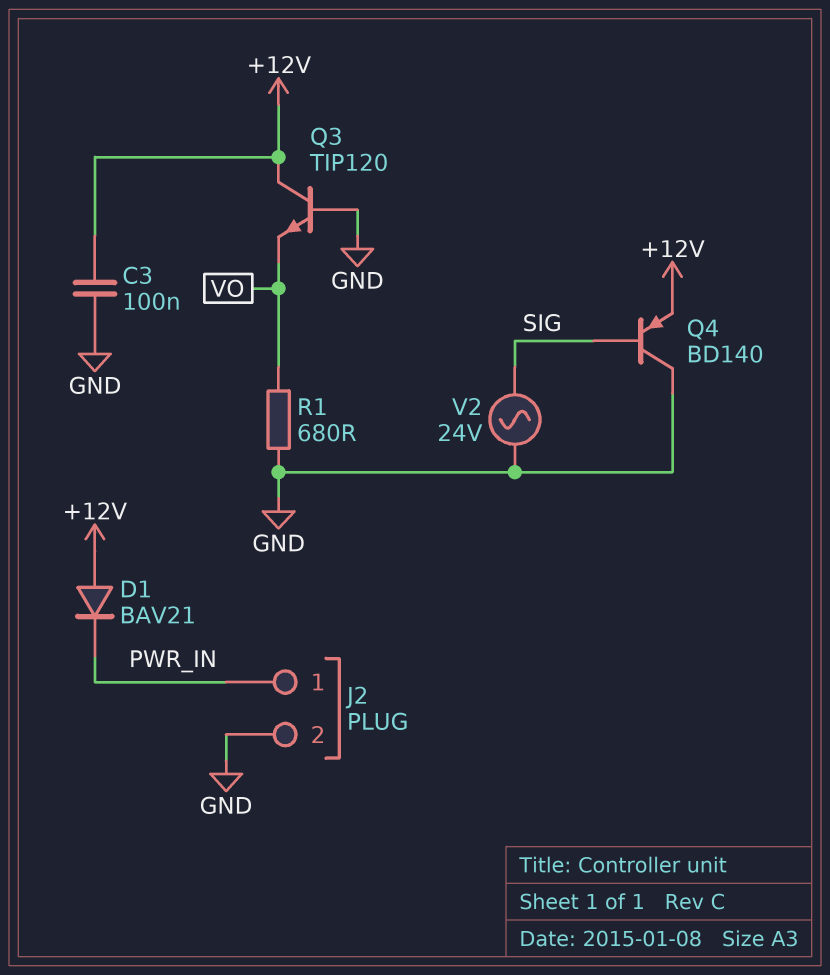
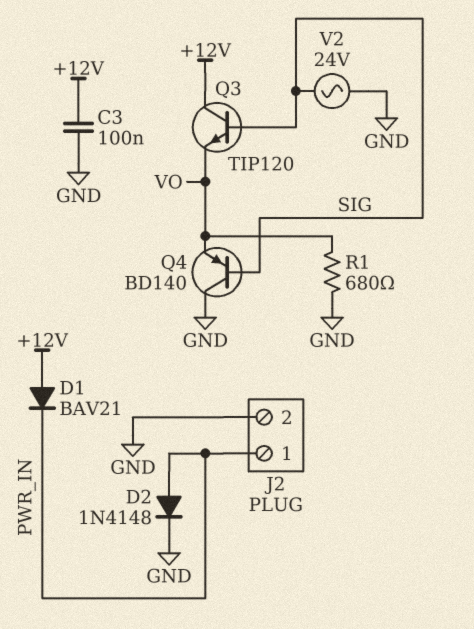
D2: none -> diode 1N4148 (A PWR_IN, K GND)
Q3: NPN TIP120 (B GND, C +12V, E VO) -> NPN TIP120 (B SIG, C +12V, E VO)
Q4: PNP BD140 (B SIG, C GND, E +12V) -> PNP BD140 (B SIG, C GND, E VO)

